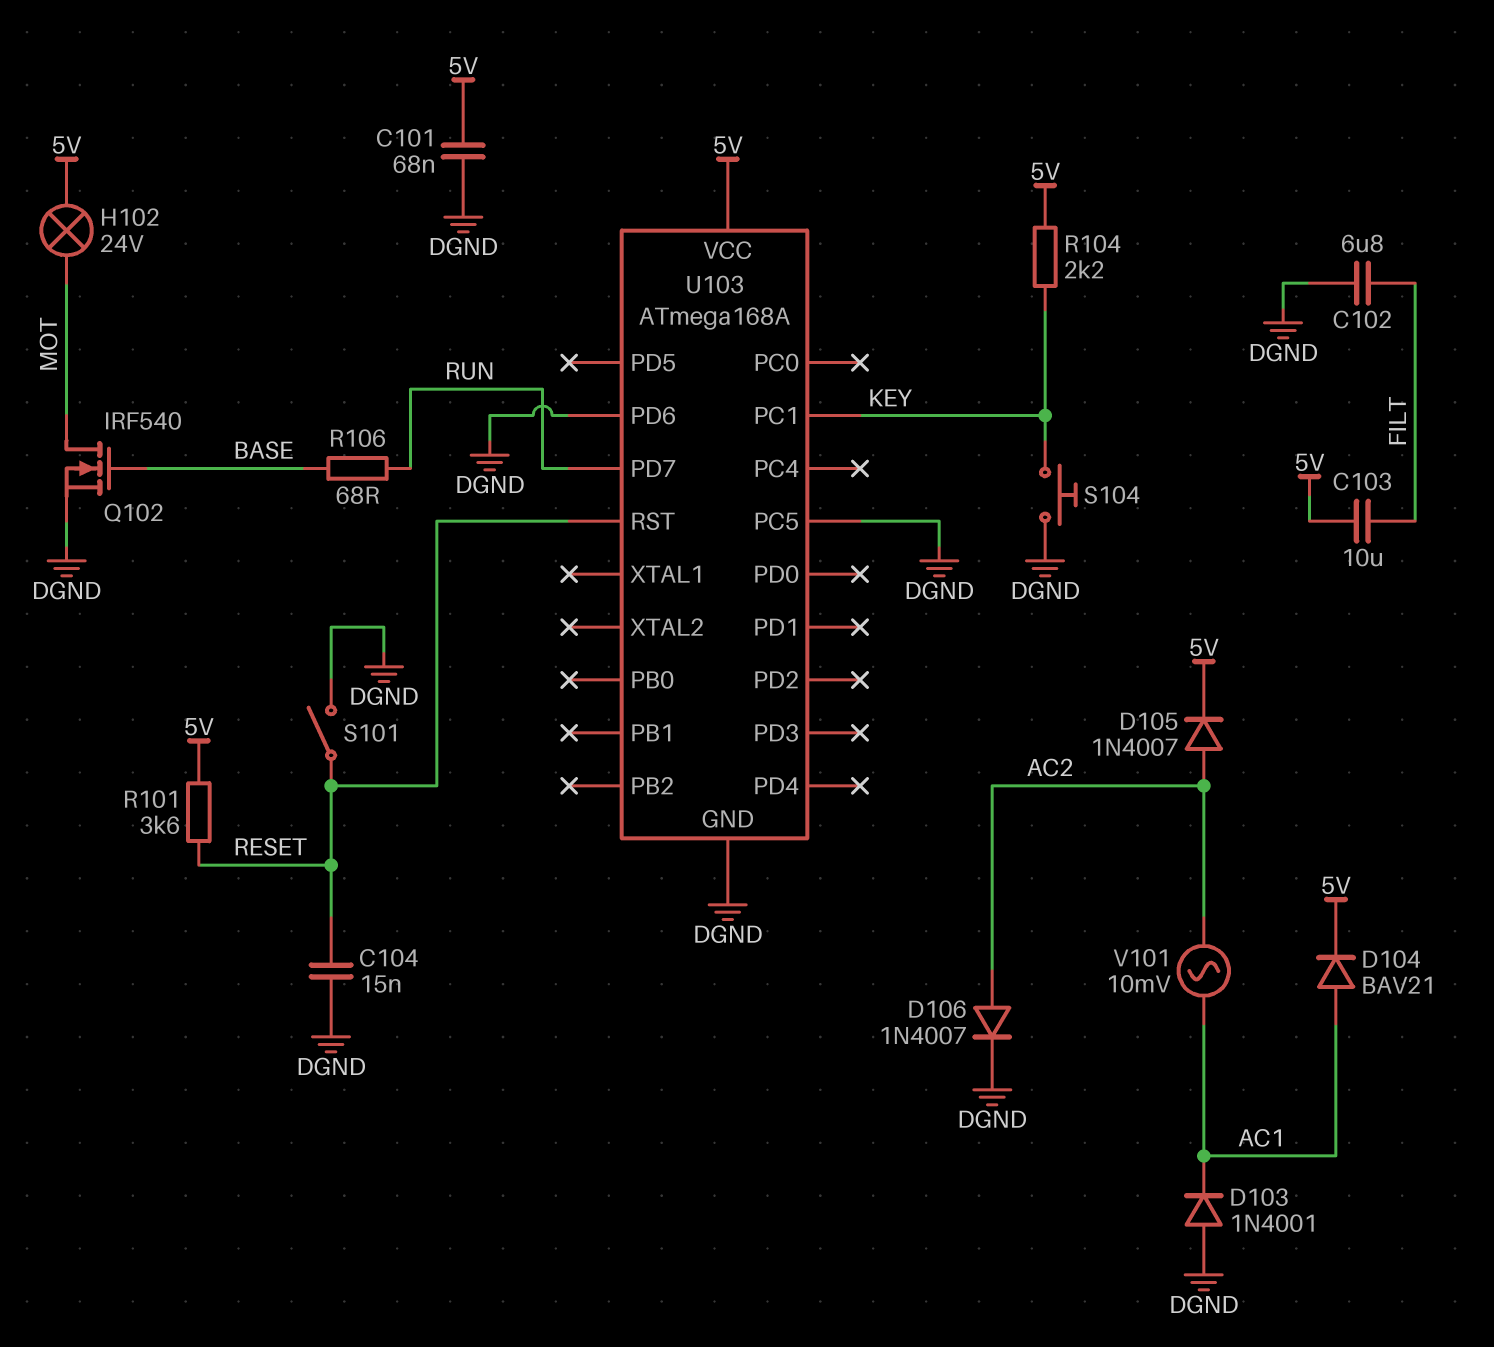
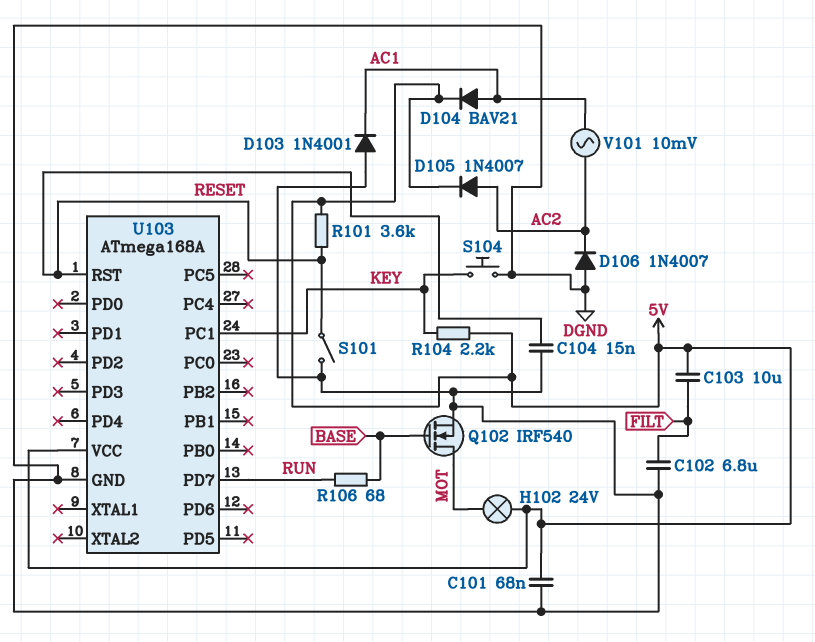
D106: diode 1N4007 (A AC2, K DGND) -> diode 1N4007 (A DGND, K AC2)
U103 pin PC5: DGND -> none
U103 pin PD6: DGND -> none

